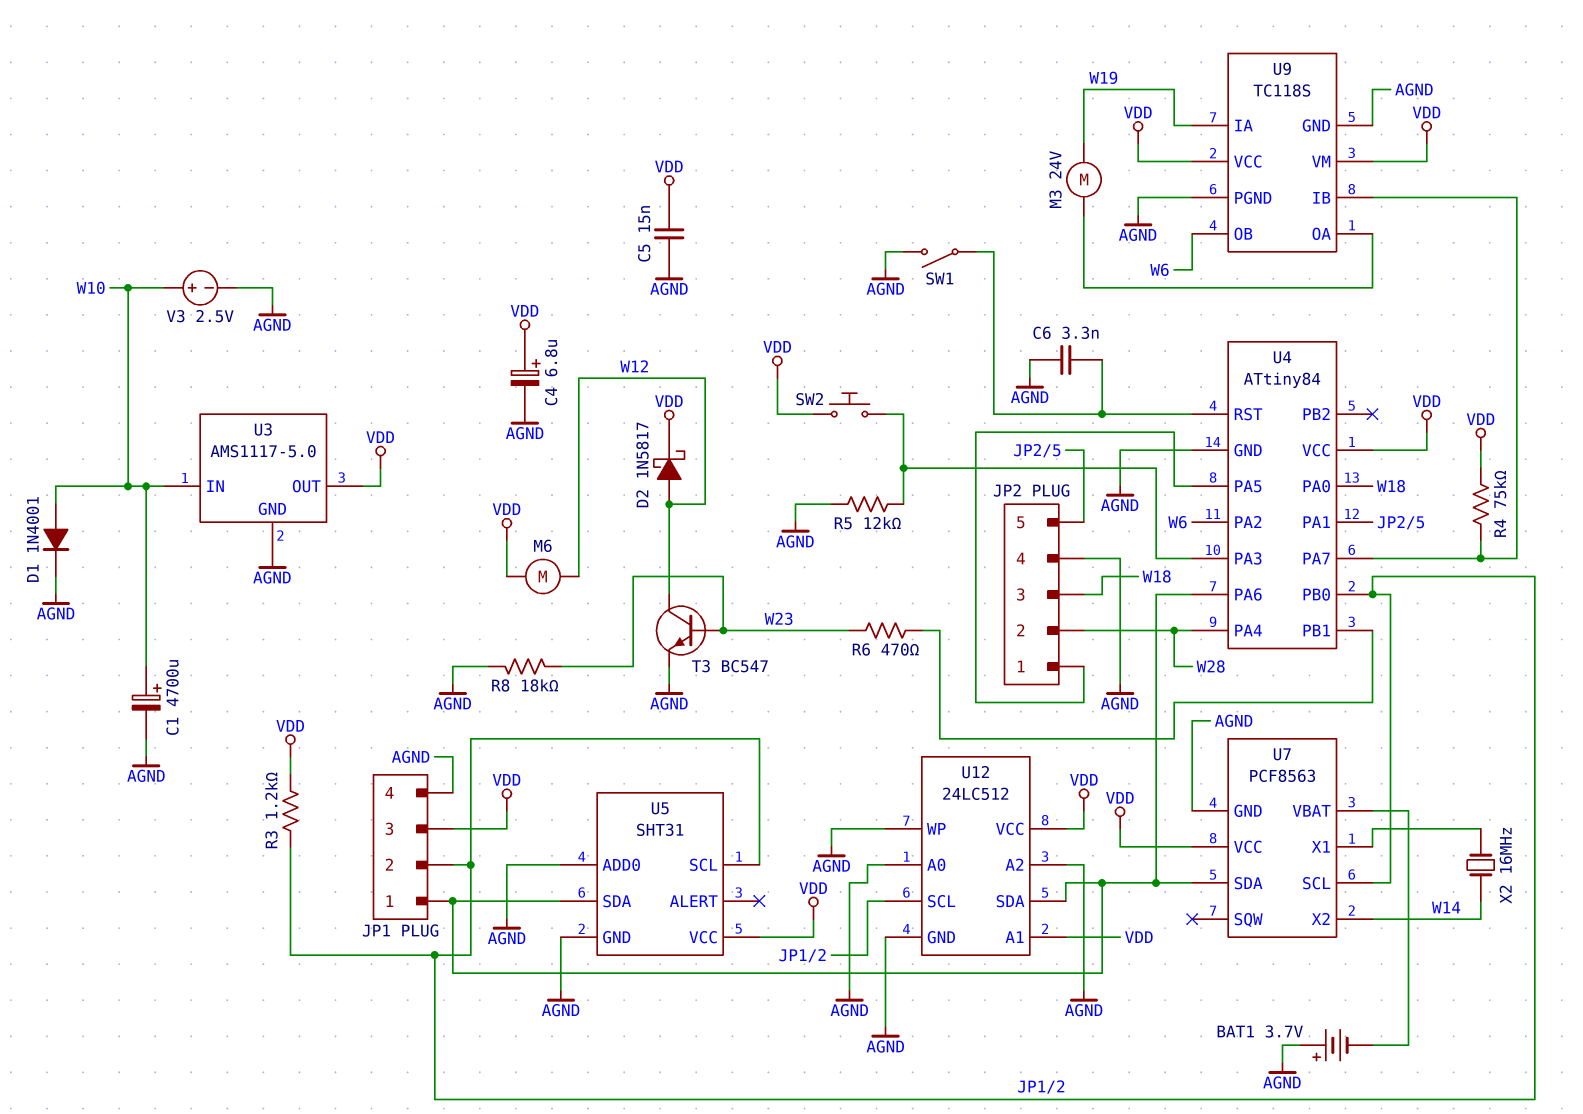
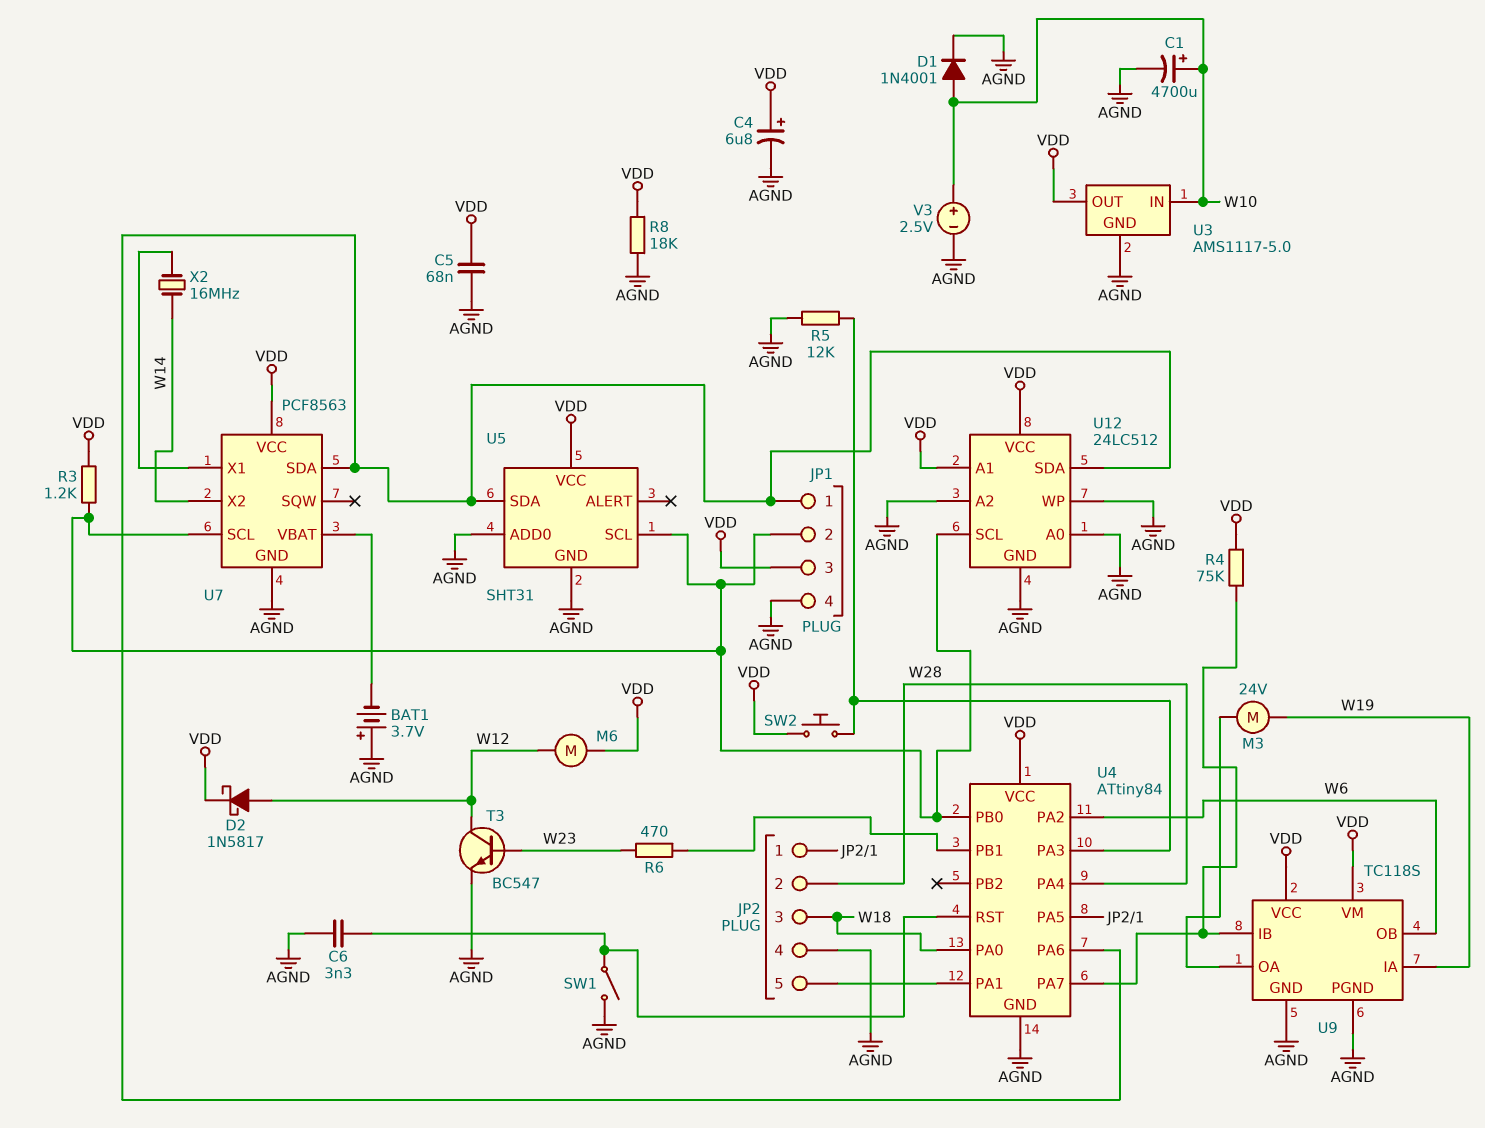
C5: 15nF (AGND, VDD) -> 68nF (AGND, VDD)
R8: 18k (AGND, W23) -> 18k (AGND, VDD)

